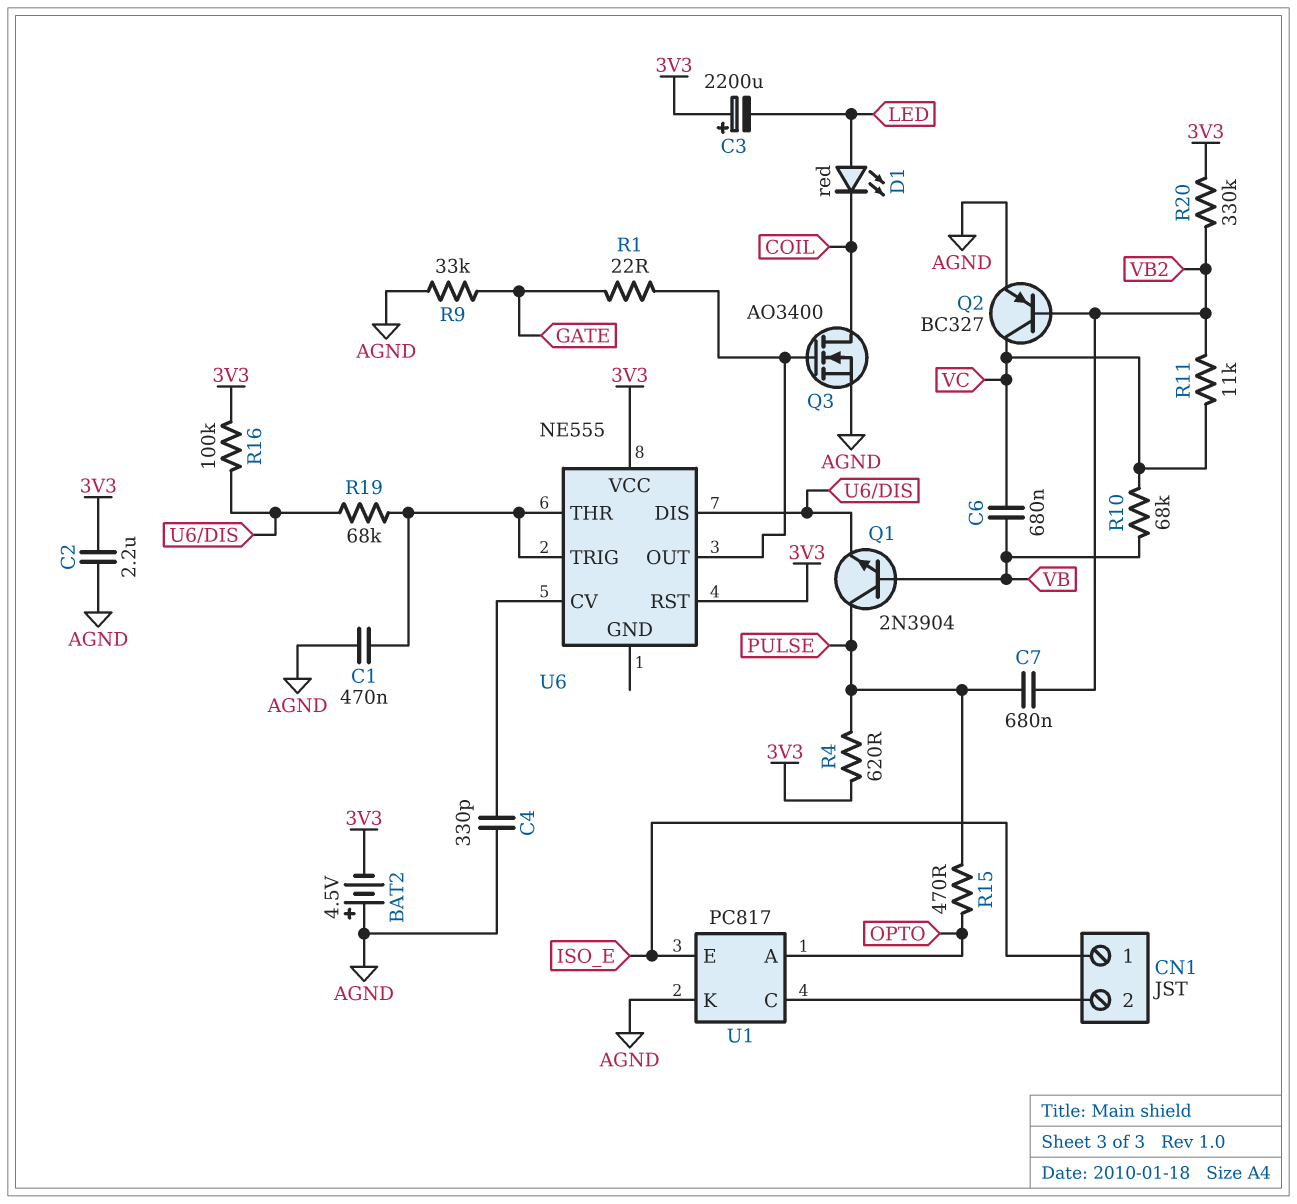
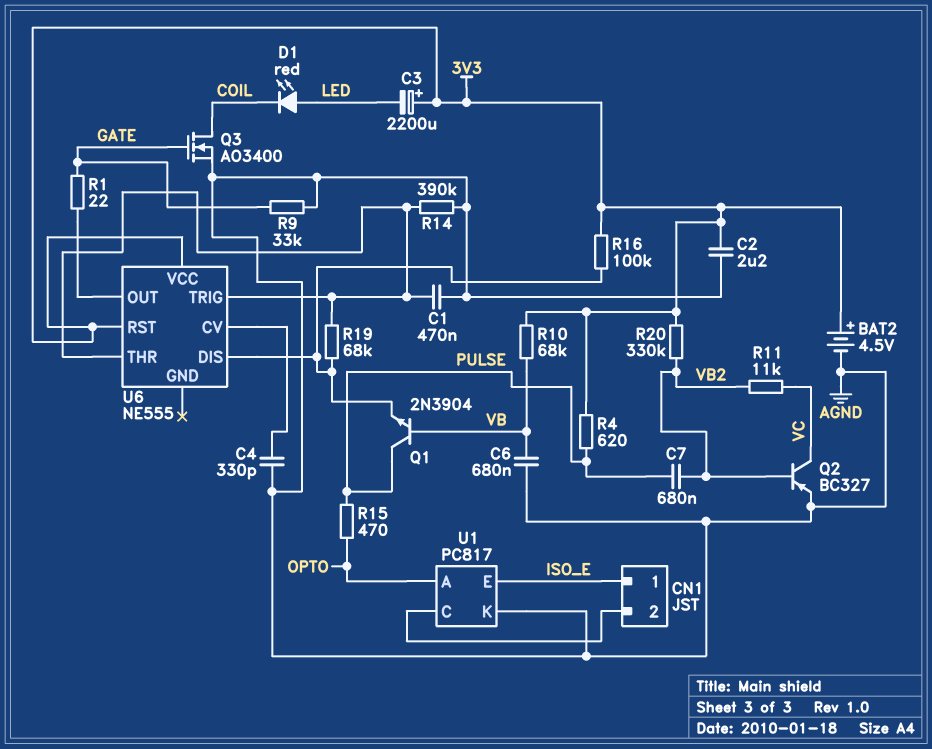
BAT2: 4.5V (plus AGND, minus 3V3) -> 4.5V (plus 3V3, minus AGND)
C6: 680nF (VB, VC) -> 680nF (AGND, VB)
Q3: NMOS AO3400 (G U6/OUT, D COIL, S AGND) -> NMOS AO3400 (G GATE, D COIL, S AGND)
R10: 68k (VB, VC) -> 68k (3V3, VB)
R14: none -> 390k (AGND, U6/THR)

